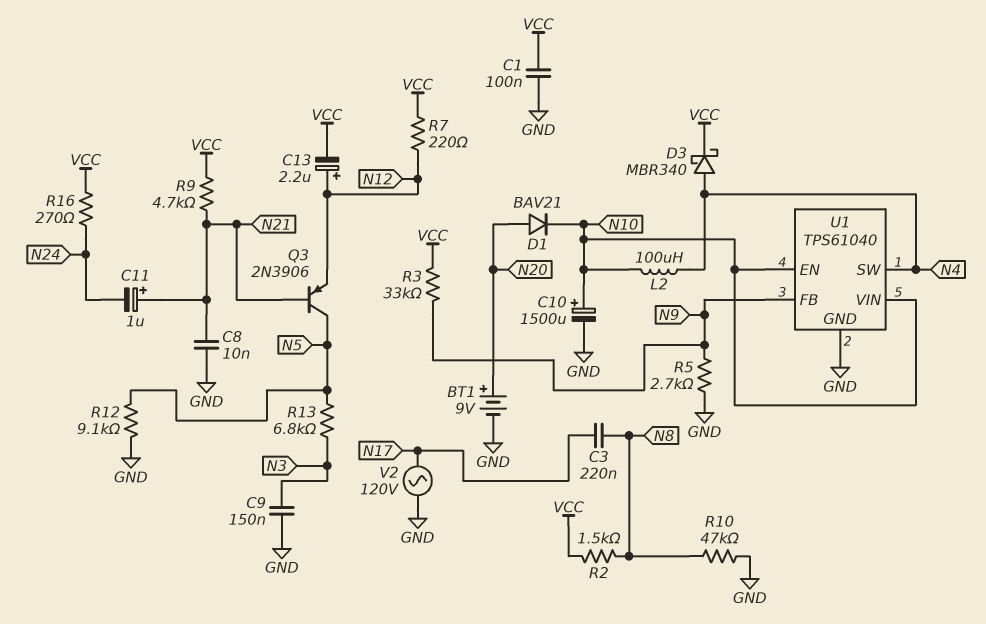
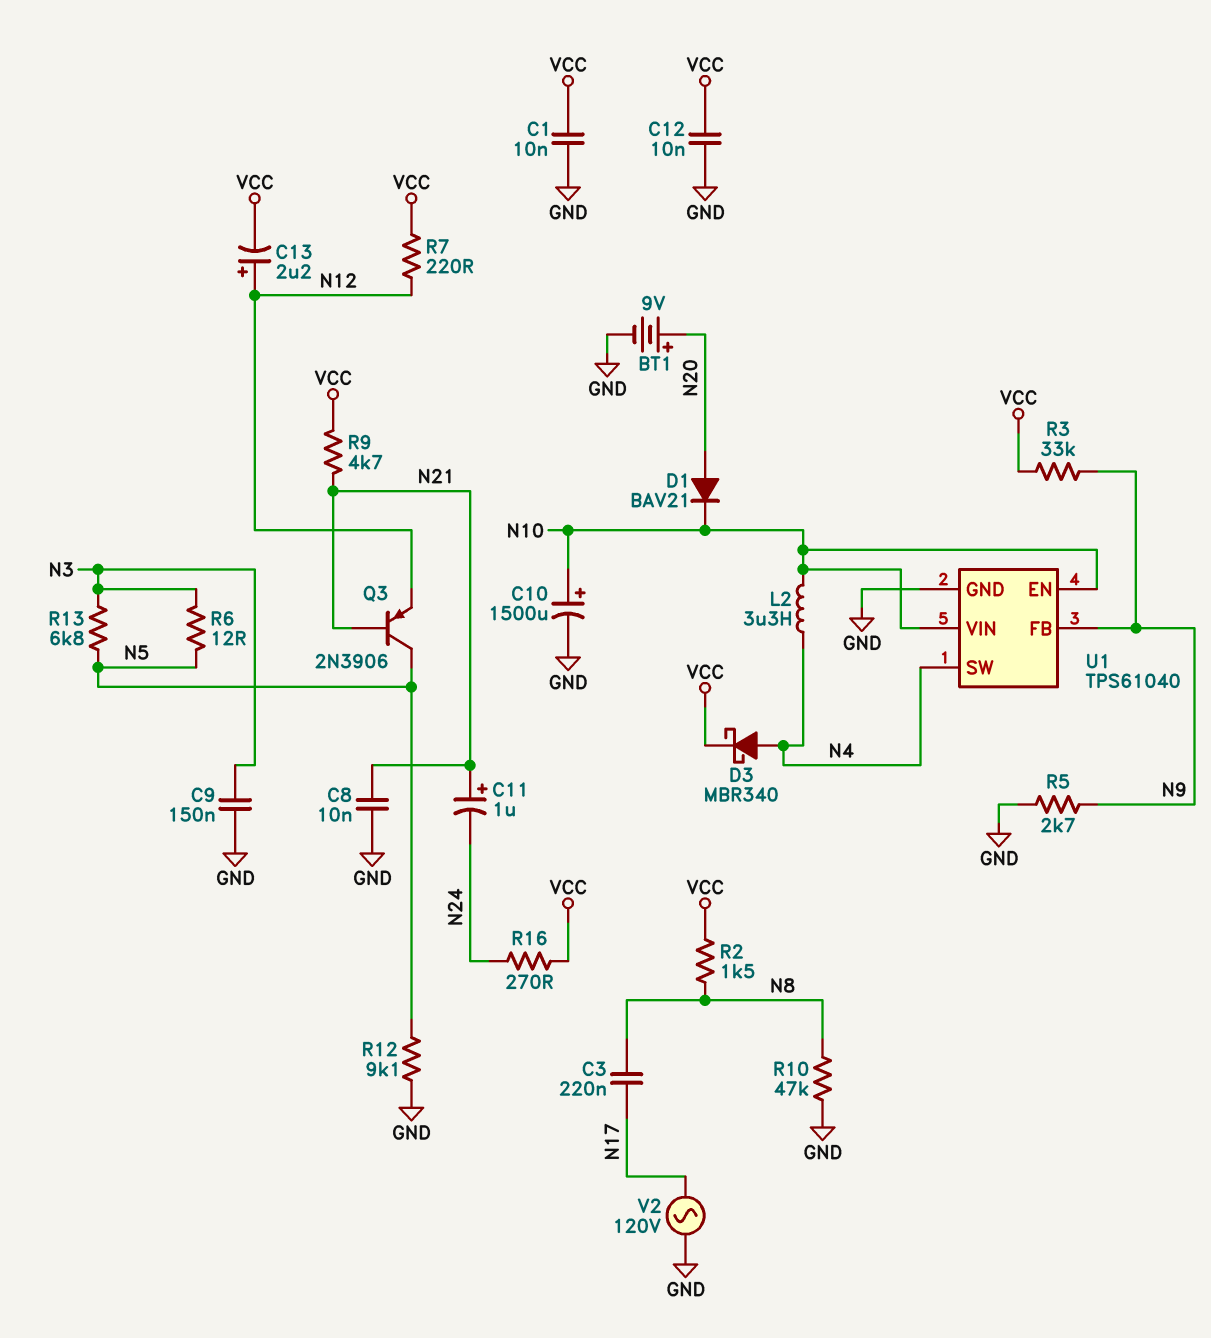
C1: 100nF (GND, VCC) -> 10nF (GND, VCC)
C12: none -> 10nF (GND, VCC)
L2: 100uH (N4, N10) -> 3.3uH (N4, N10)
R6: none -> 12 (N3, N5)

